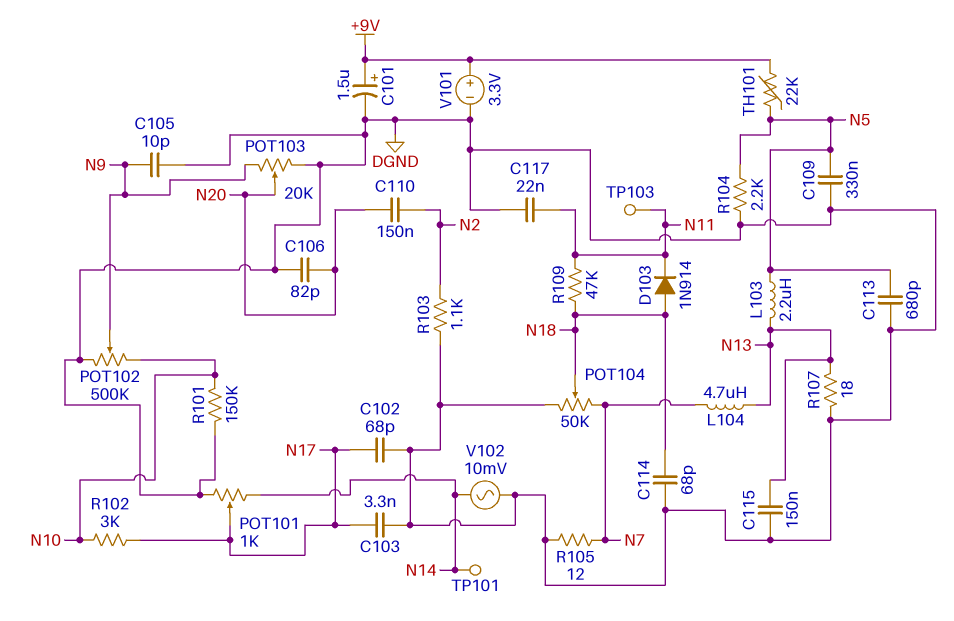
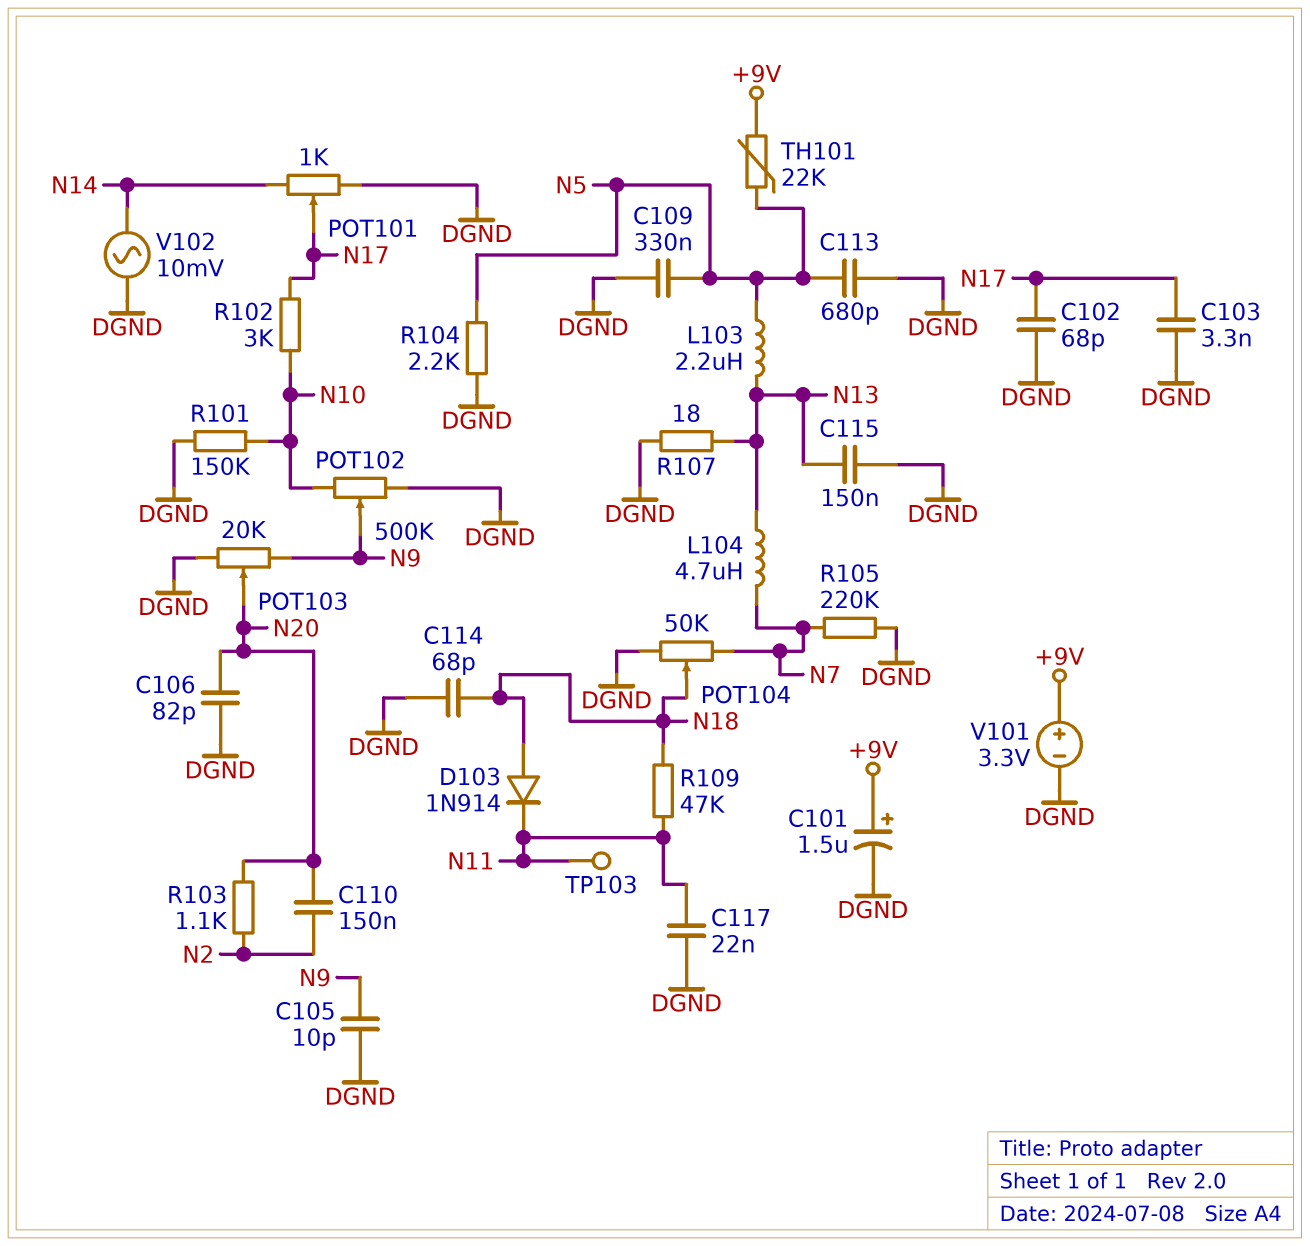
R103: 1.1k (DGND, N2) -> 1.1k (N2, N20)
R105: 12 (DGND, N7) -> 220k (DGND, N7)
TP101: test point (N14) -> none

